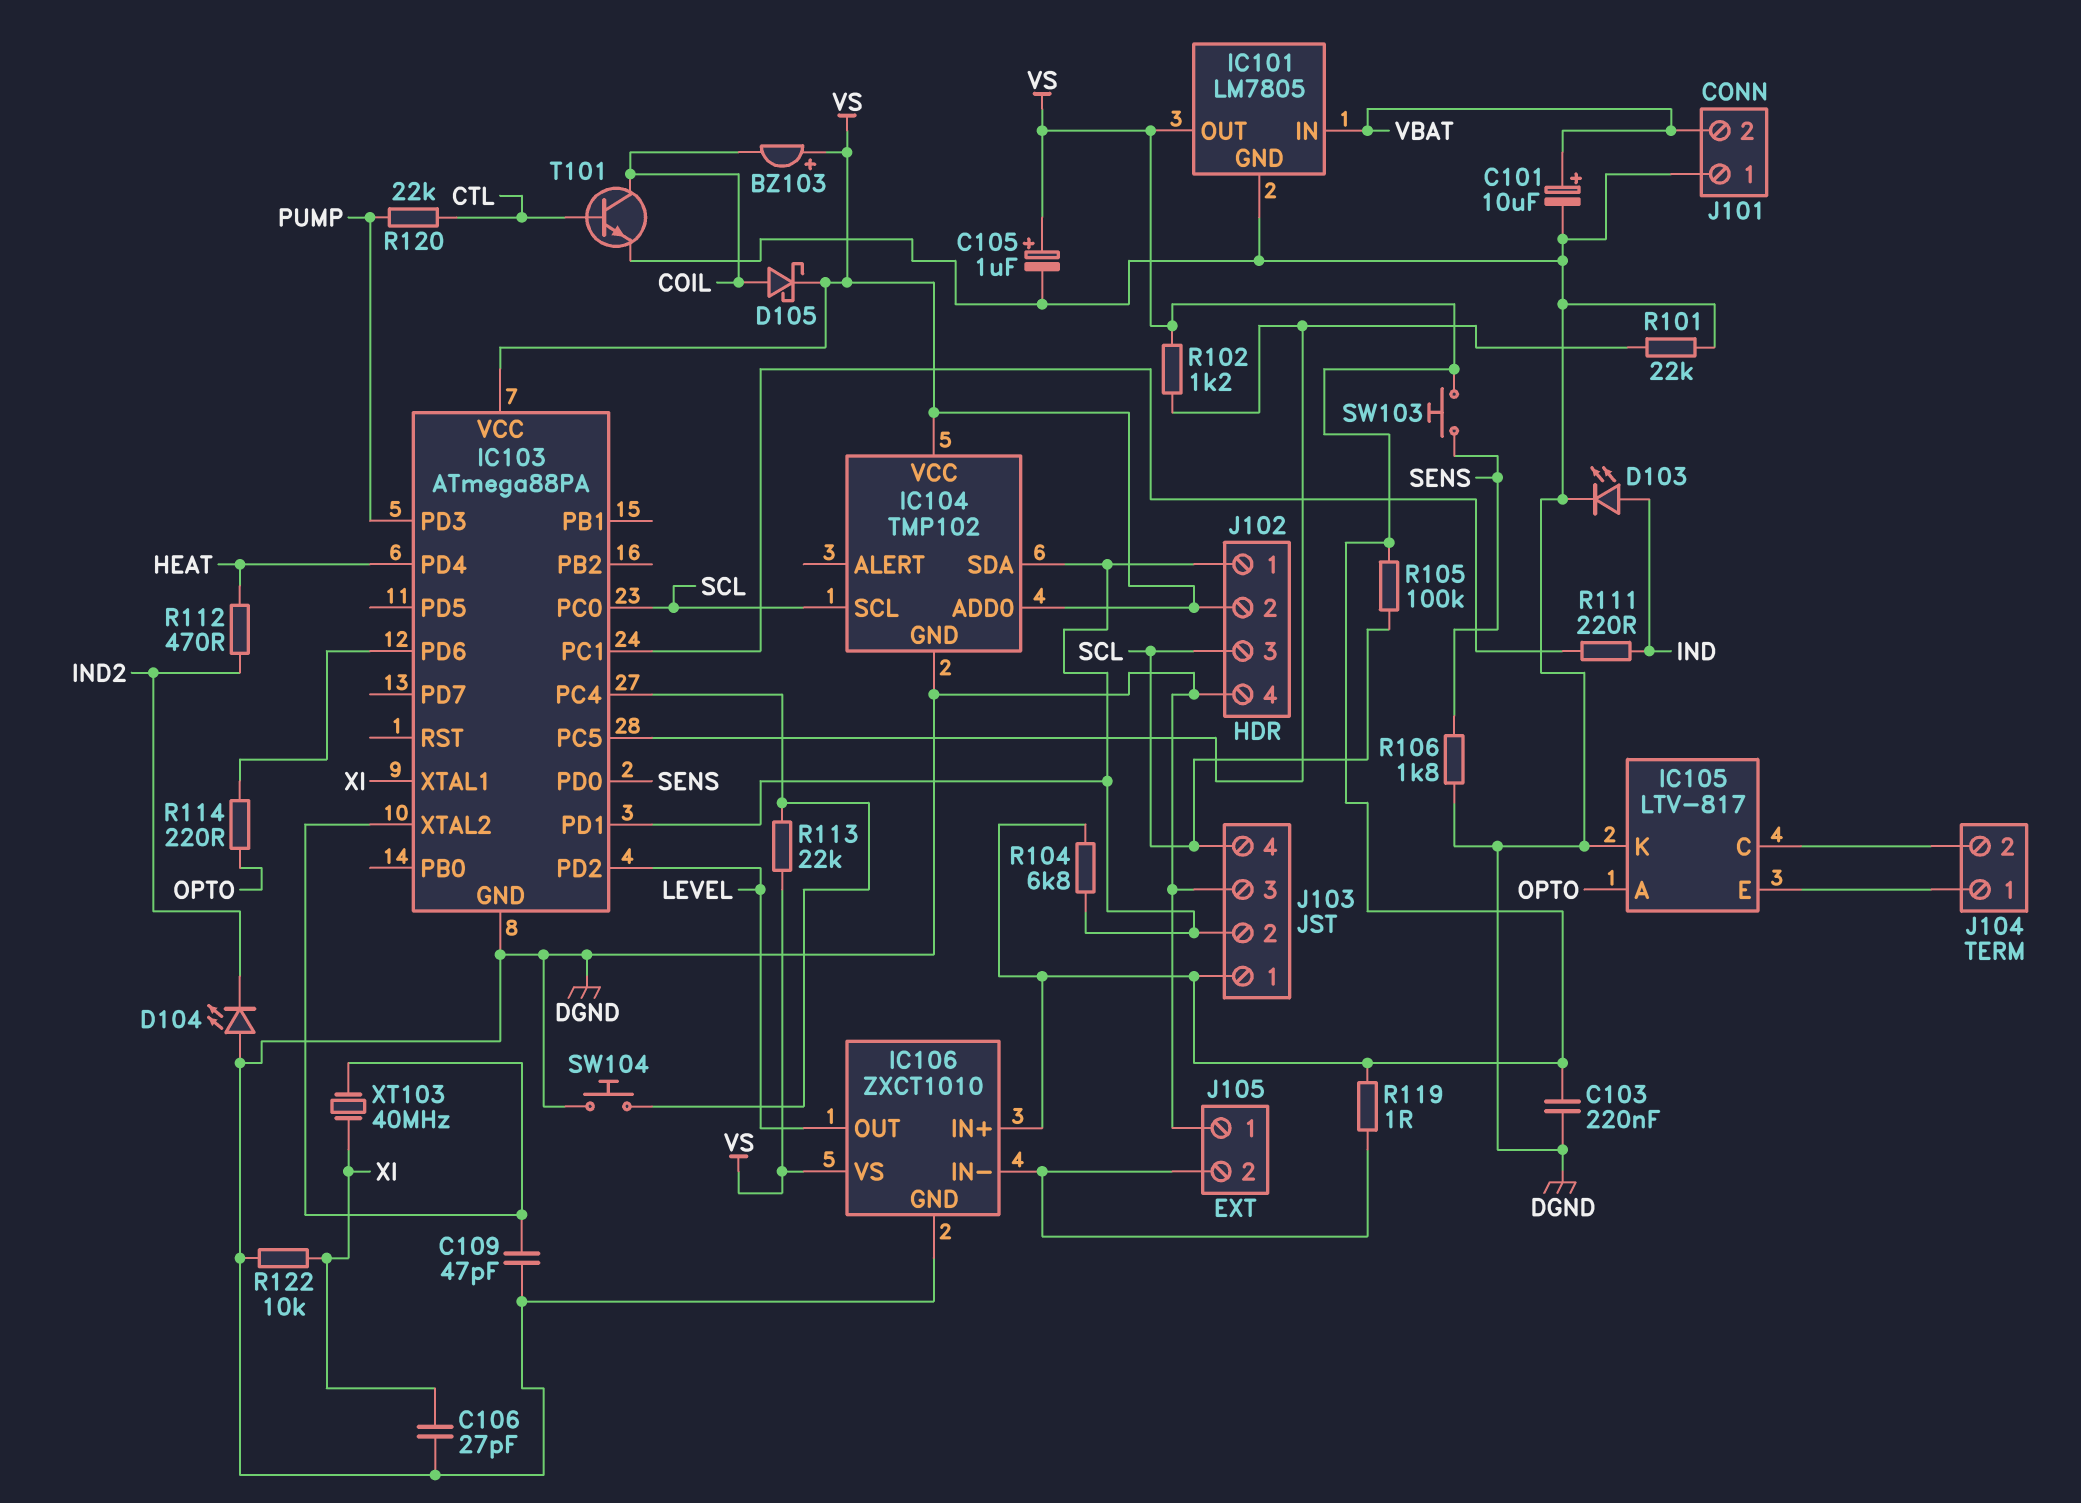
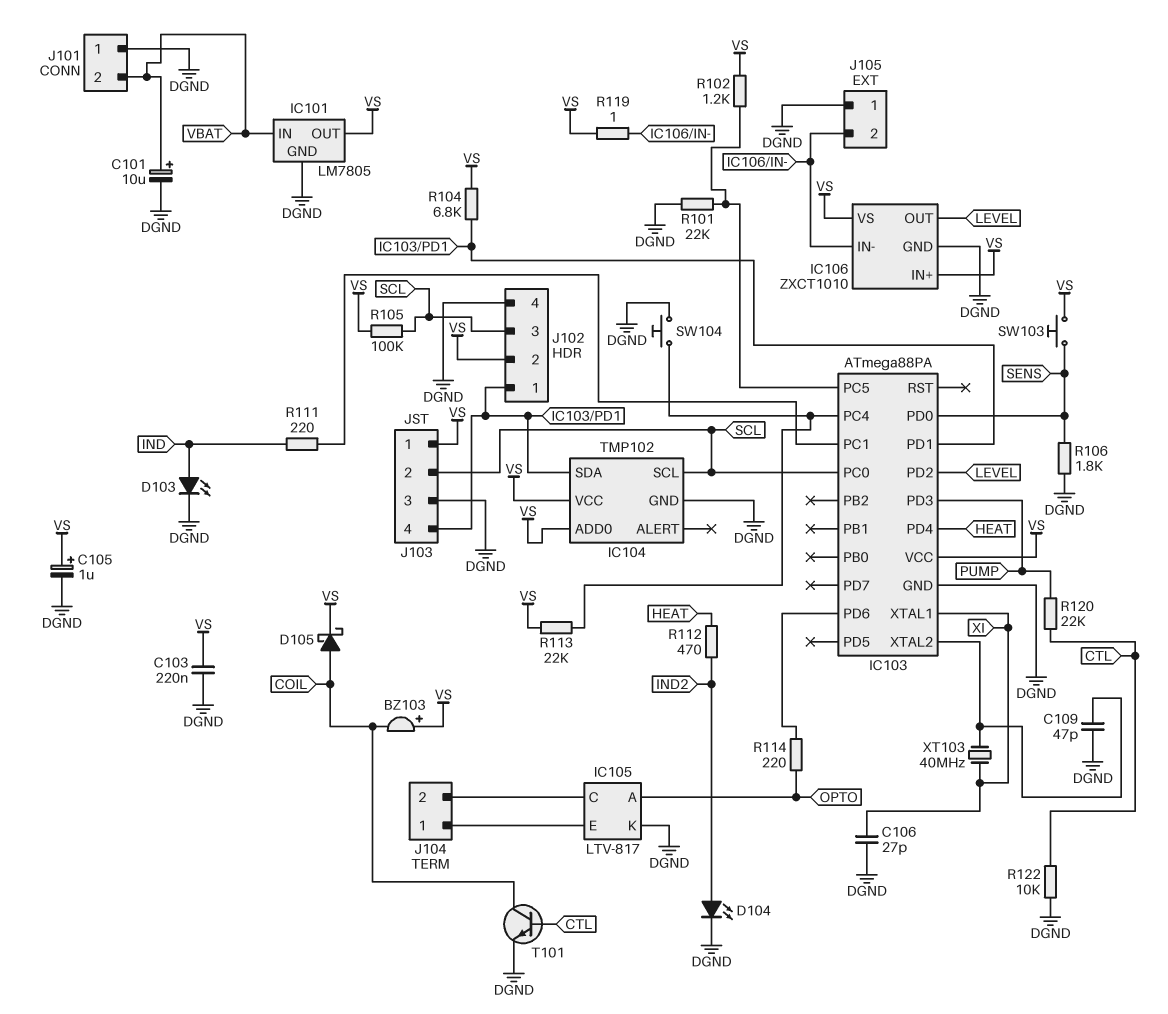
D104: LED (A DGND, K IND2) -> LED (A IND2, K DGND)
J103 pin 2: IC103/PD1 -> SCL
J103 pin 4: SCL -> IC103/PD1
R122: 10k (DGND, XI) -> 10k (CTL, DGND)

